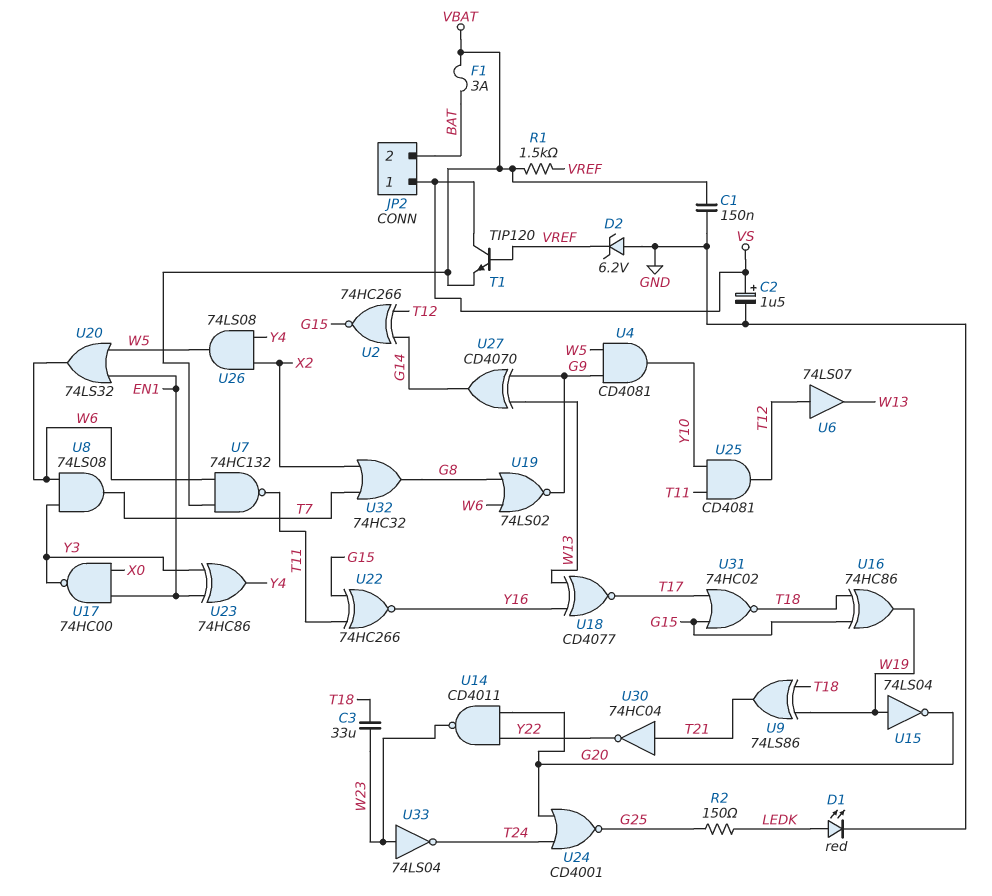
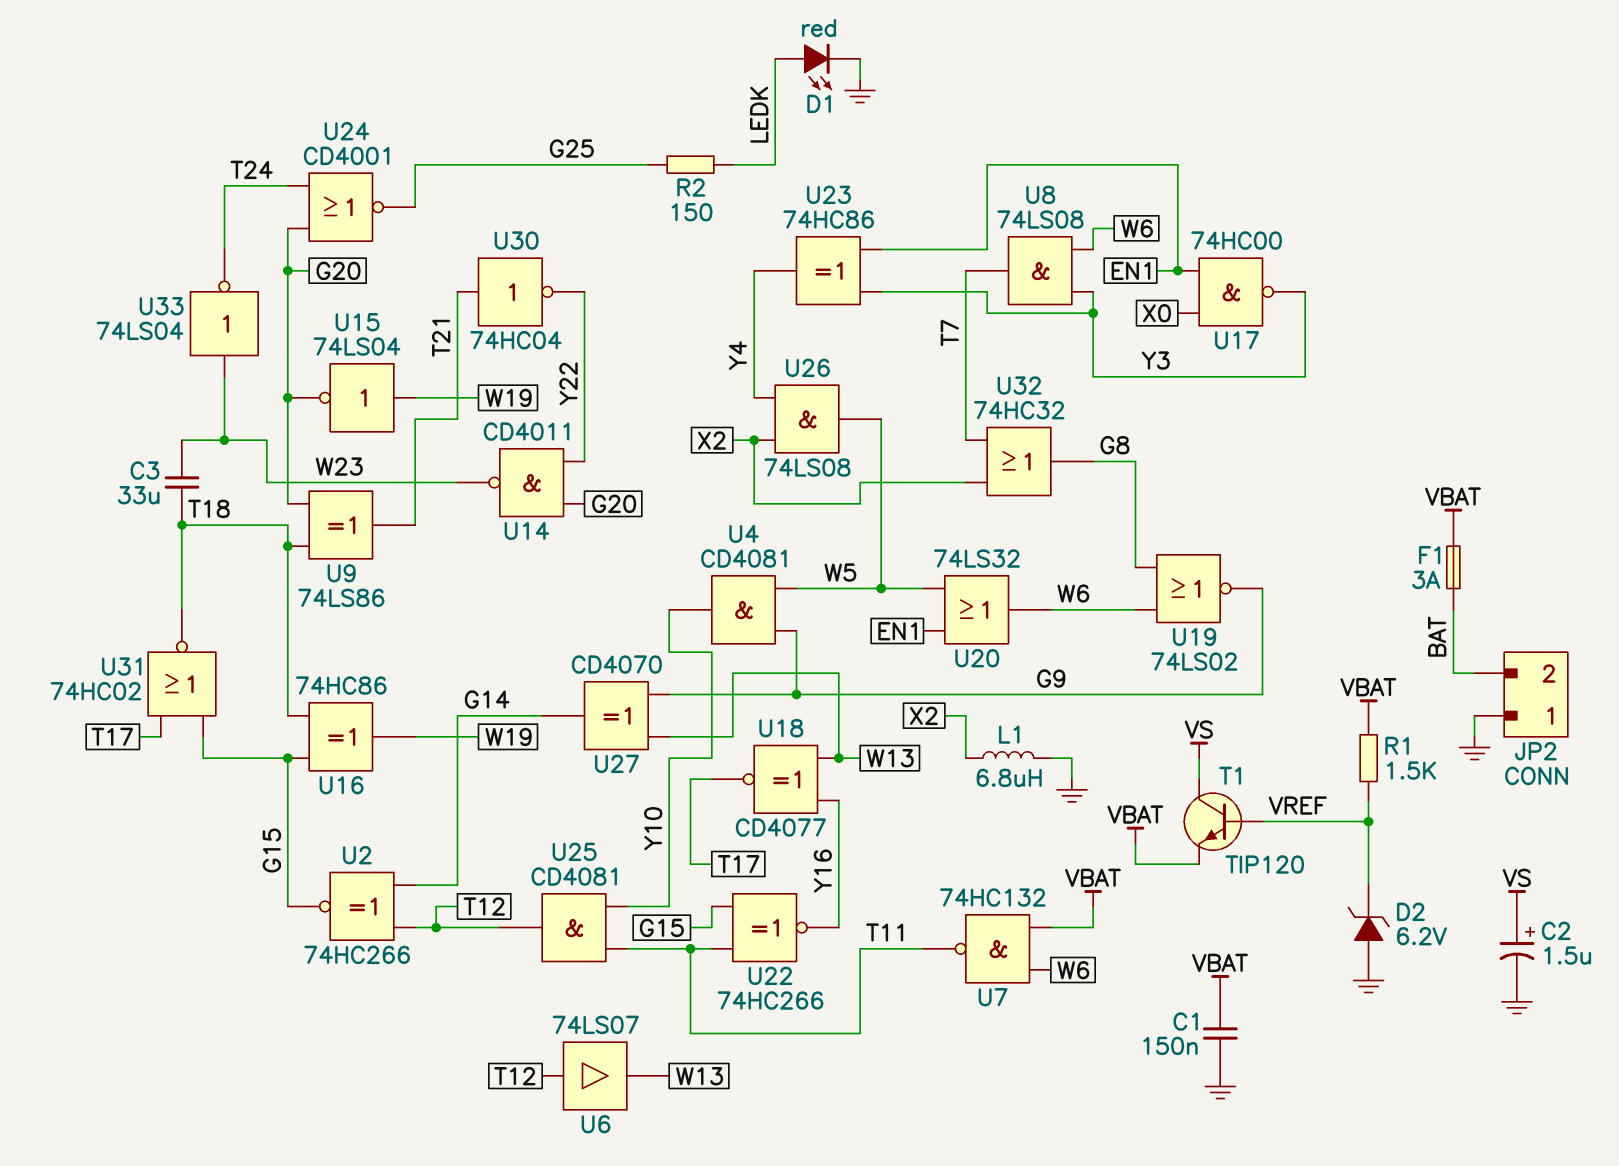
JP2 pin 1: VS -> GND
L1: none -> 6.8uH (GND, X2)
U9: XOR 74LS86 (in T18, in W19, out T21) -> XOR 74LS86 (in G20, in T18, out T21)

